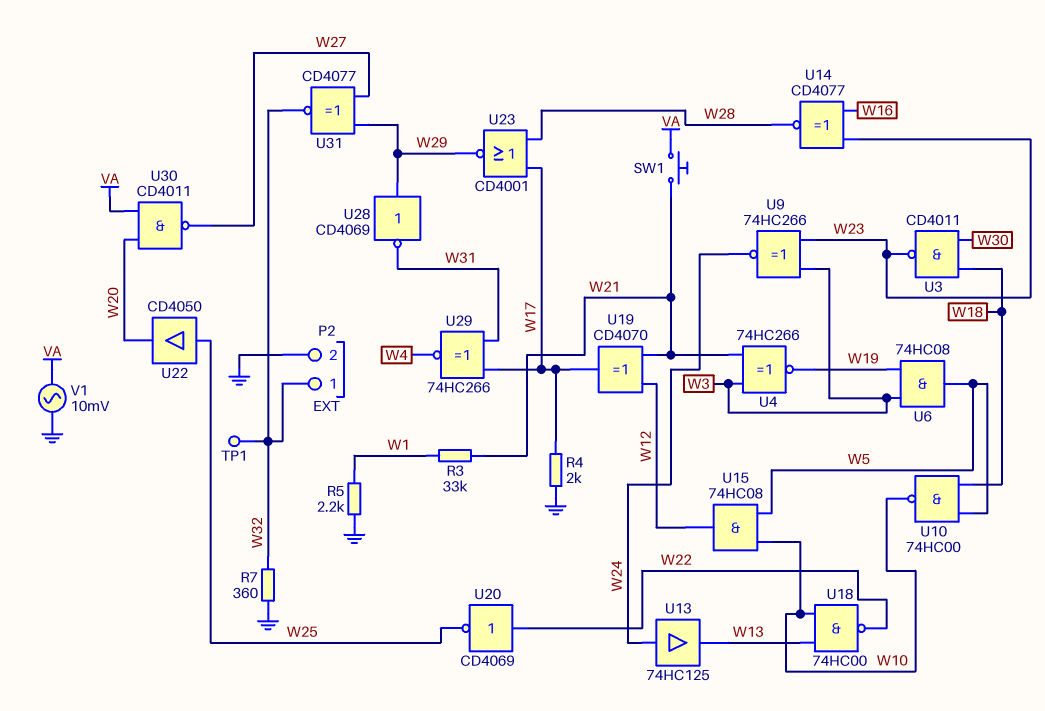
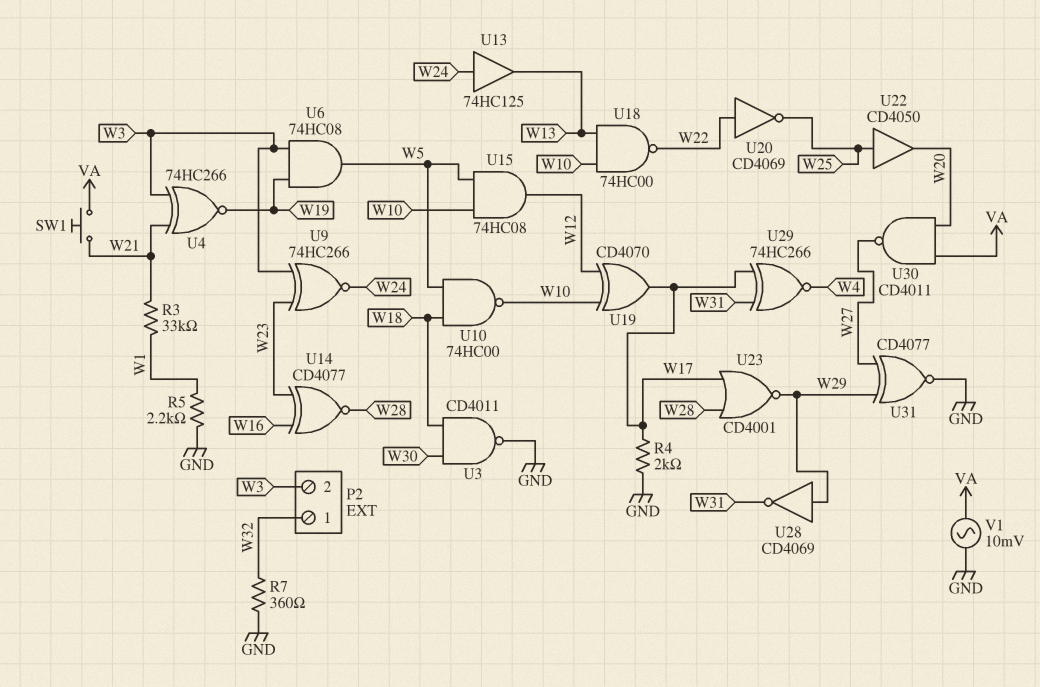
P2 pin 2: GND -> W3
TP1: test point (W32) -> none
U3: NAND CD4011 (in W18, in W30, out W23) -> NAND CD4011 (in W18, in W30, out GND)
U19: XOR CD4070 (in W12, in W21, out W17) -> XOR CD4070 (in W10, in W12, out W17)
U31: XNOR CD4077 (in W27, in W29, out W32) -> XNOR CD4077 (in W27, in W29, out GND)

